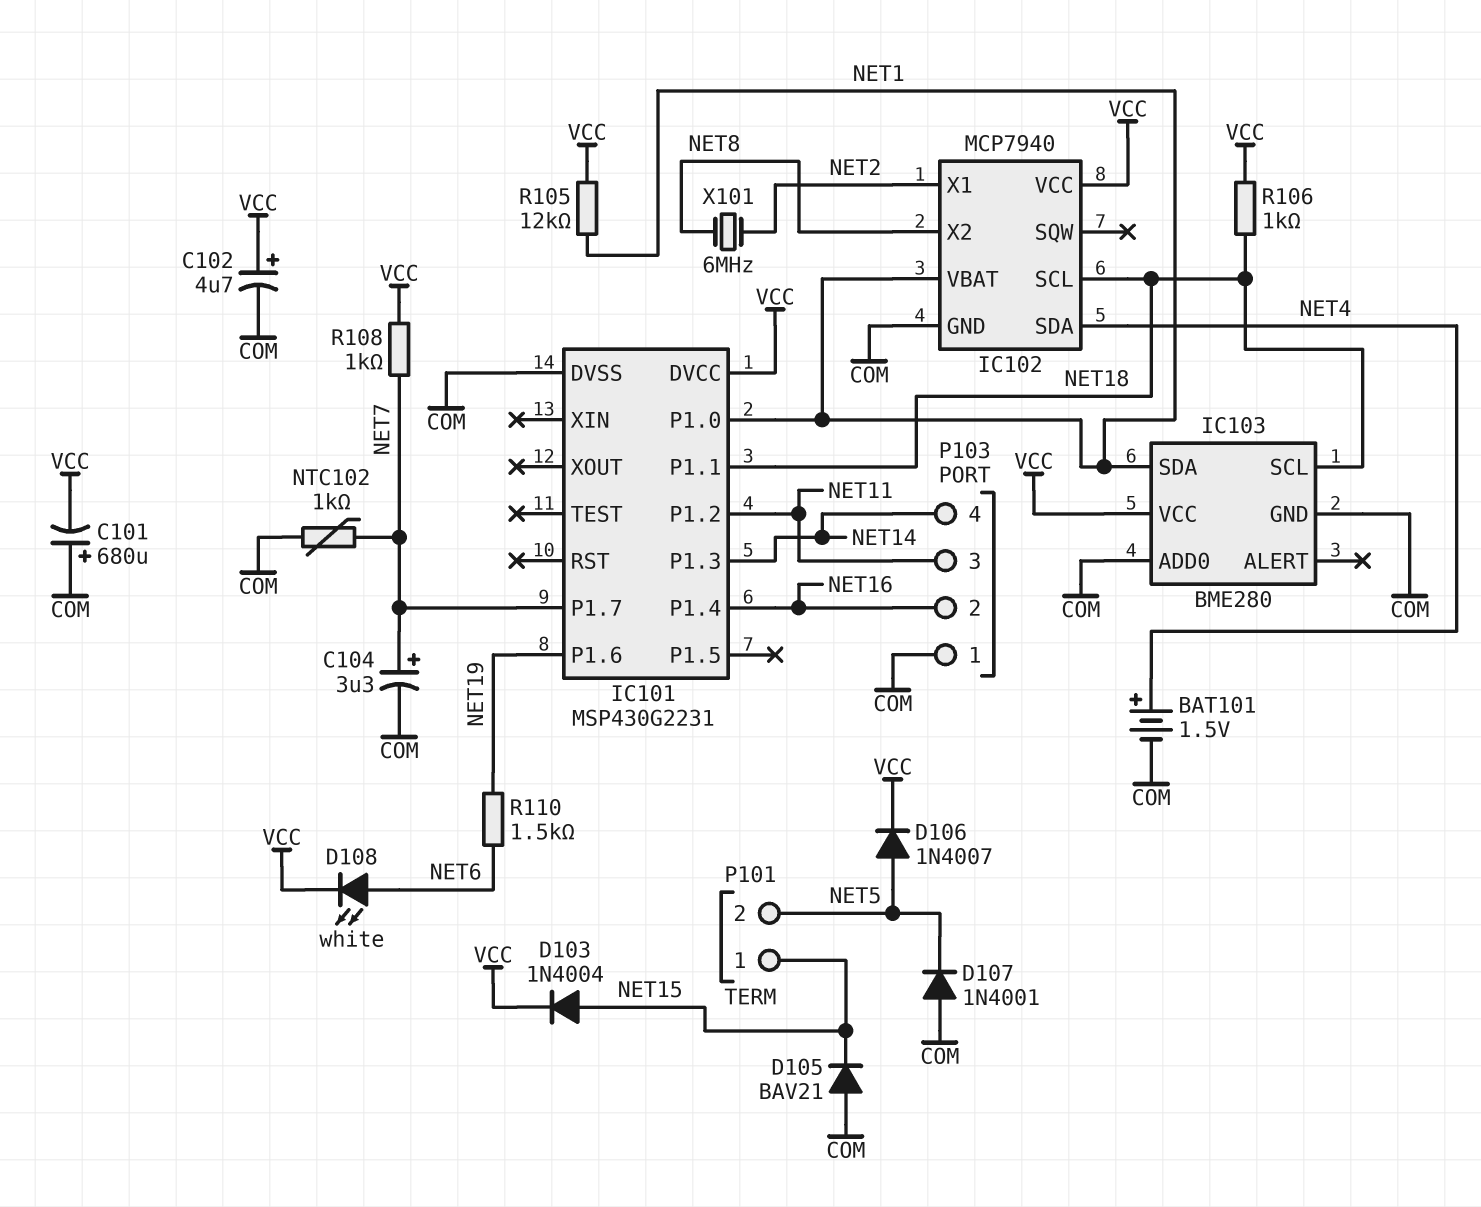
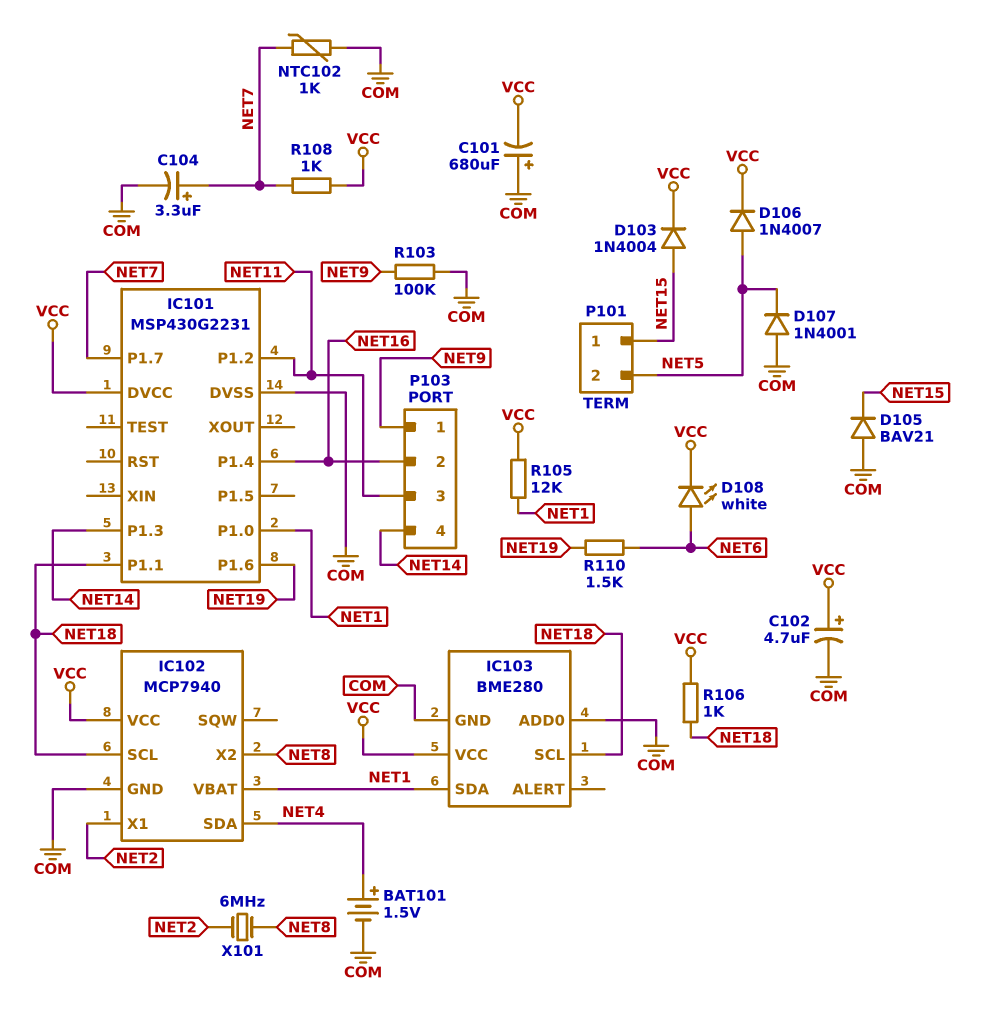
P103 pin 1: COM -> NET9
R103: none -> 100k (COM, NET9)

